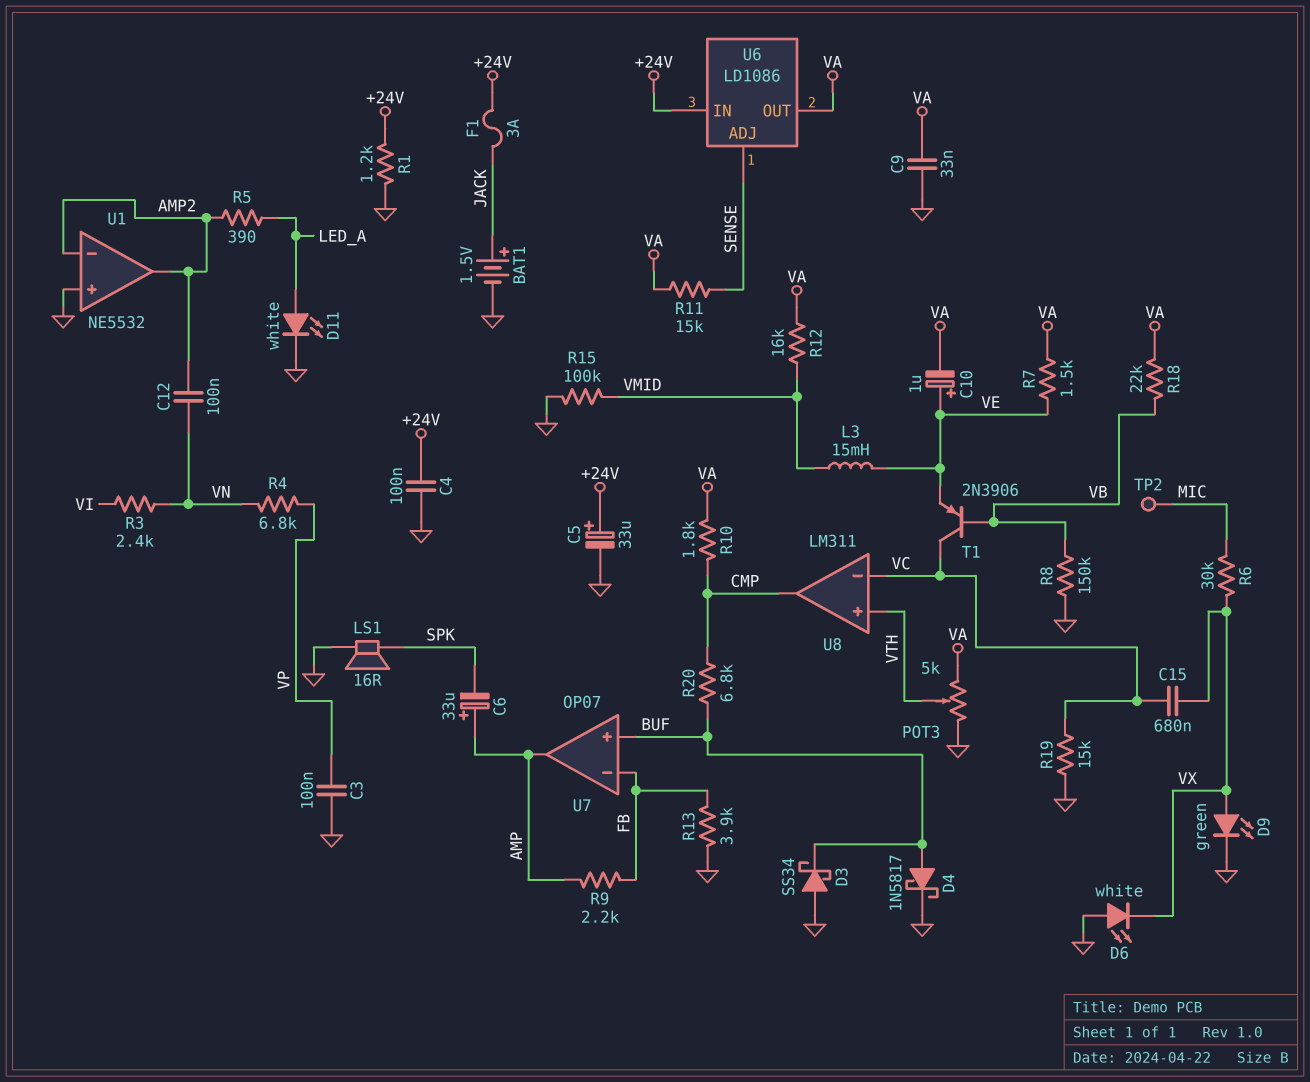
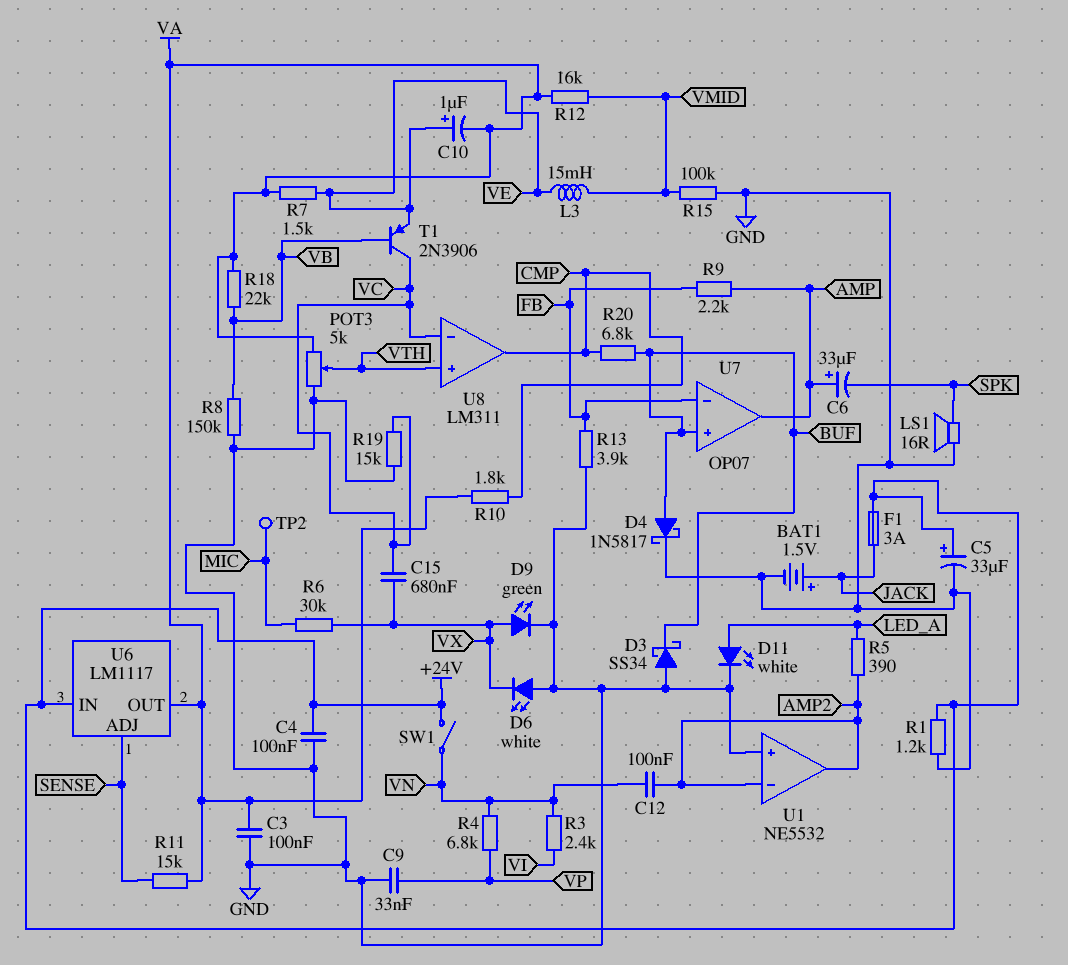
C3: 100nF (GND, VP) -> 100nF (GND, VA)
C9: 33nF (GND, VA) -> 33nF (GND, VP)
SW1: none -> switch (+24V, VN)
U6: LD1086 -> LM1117

